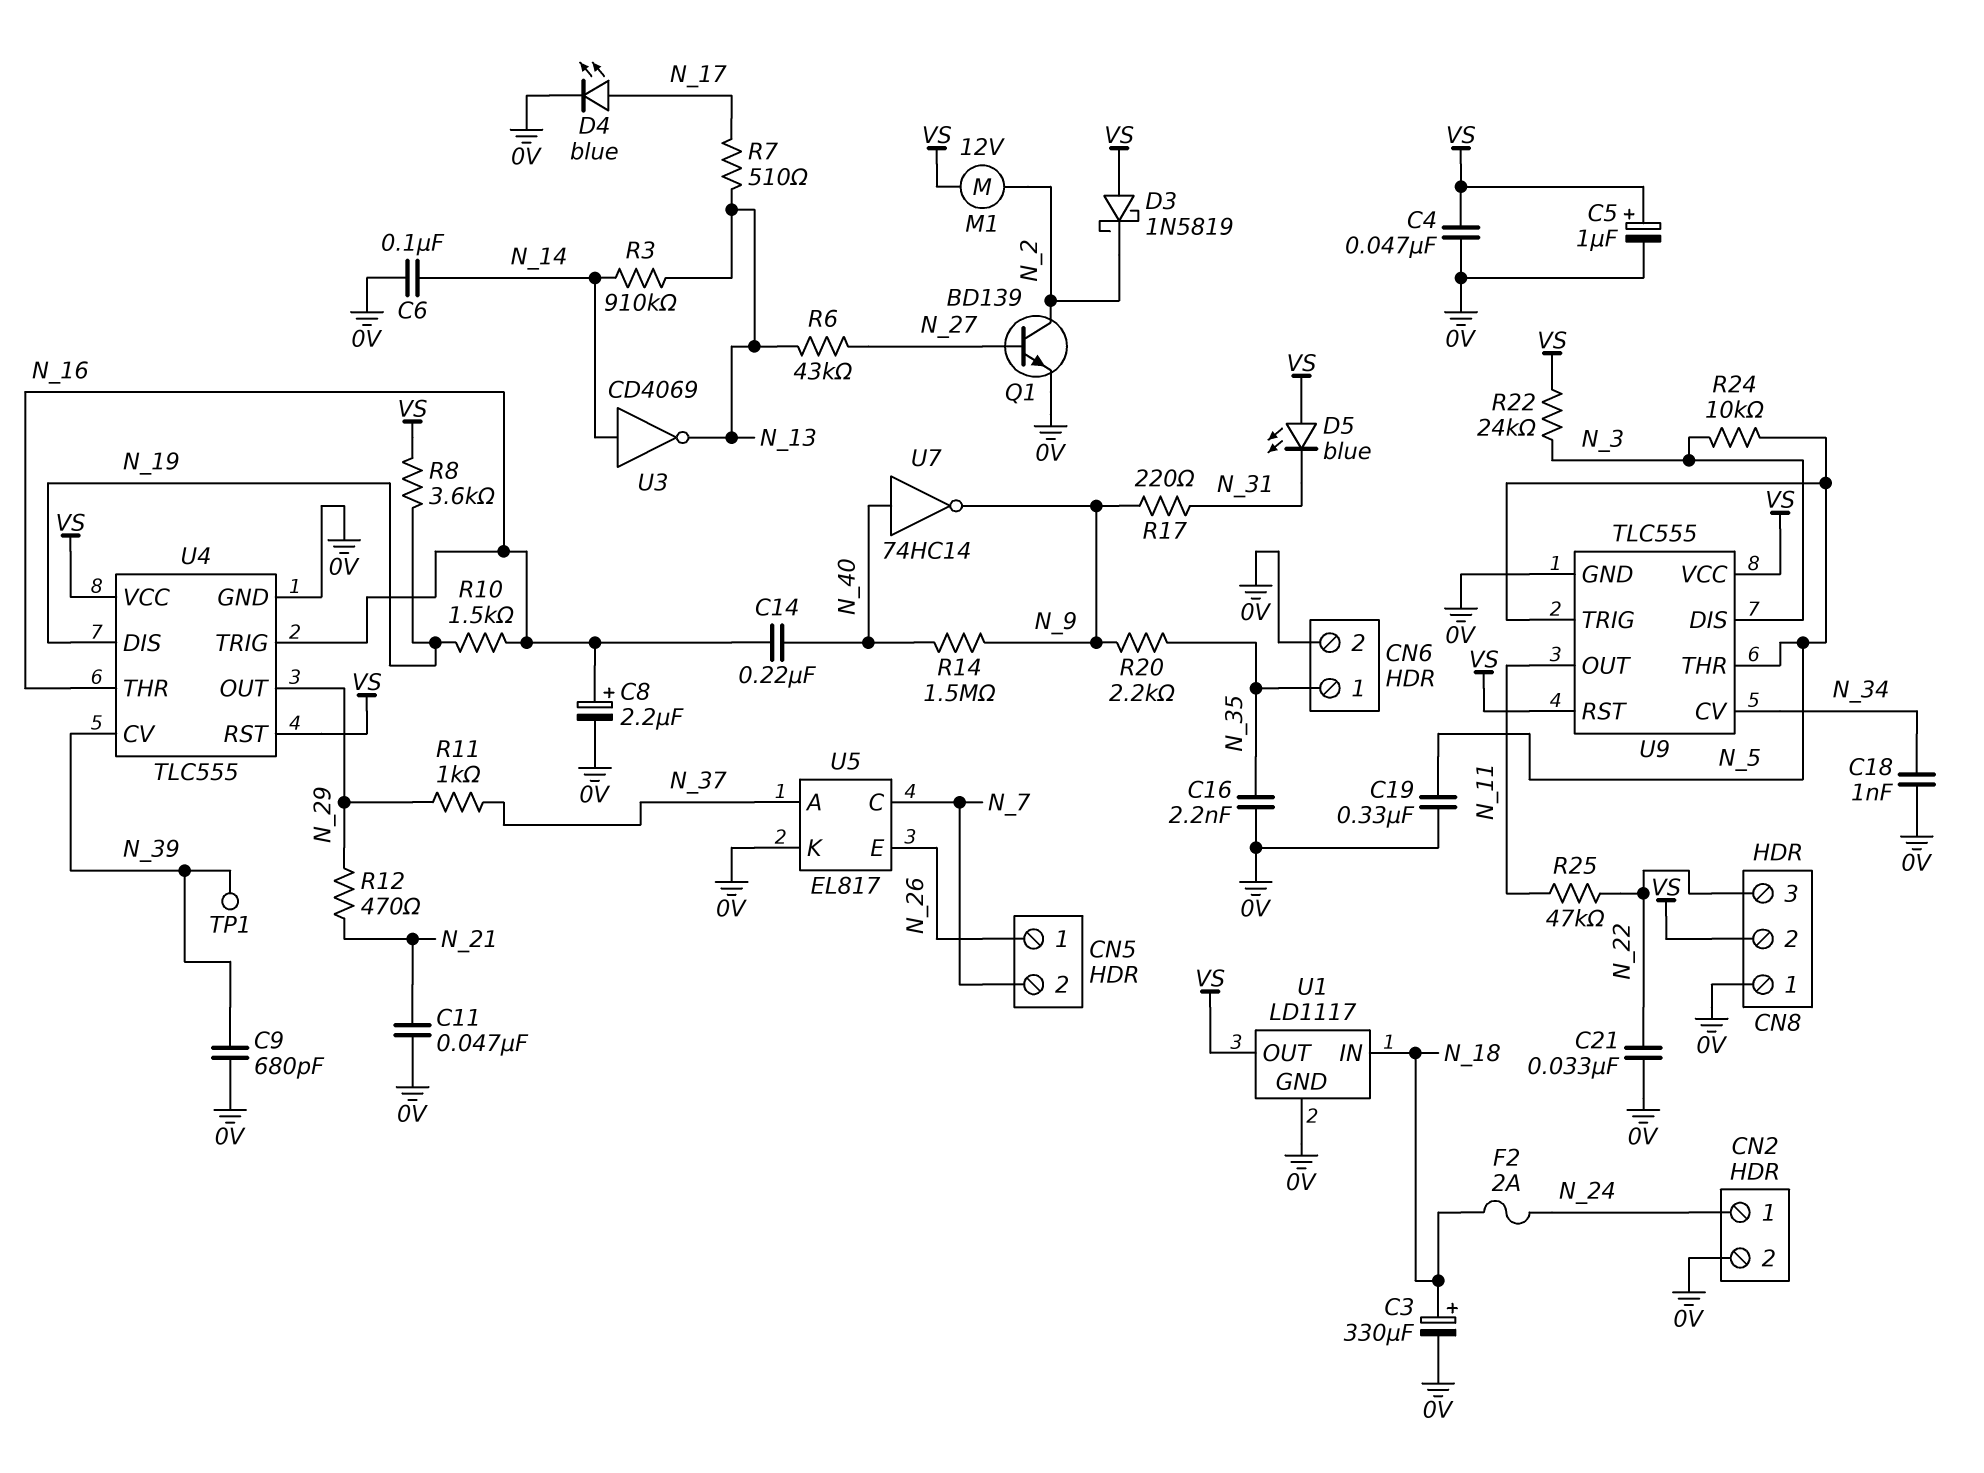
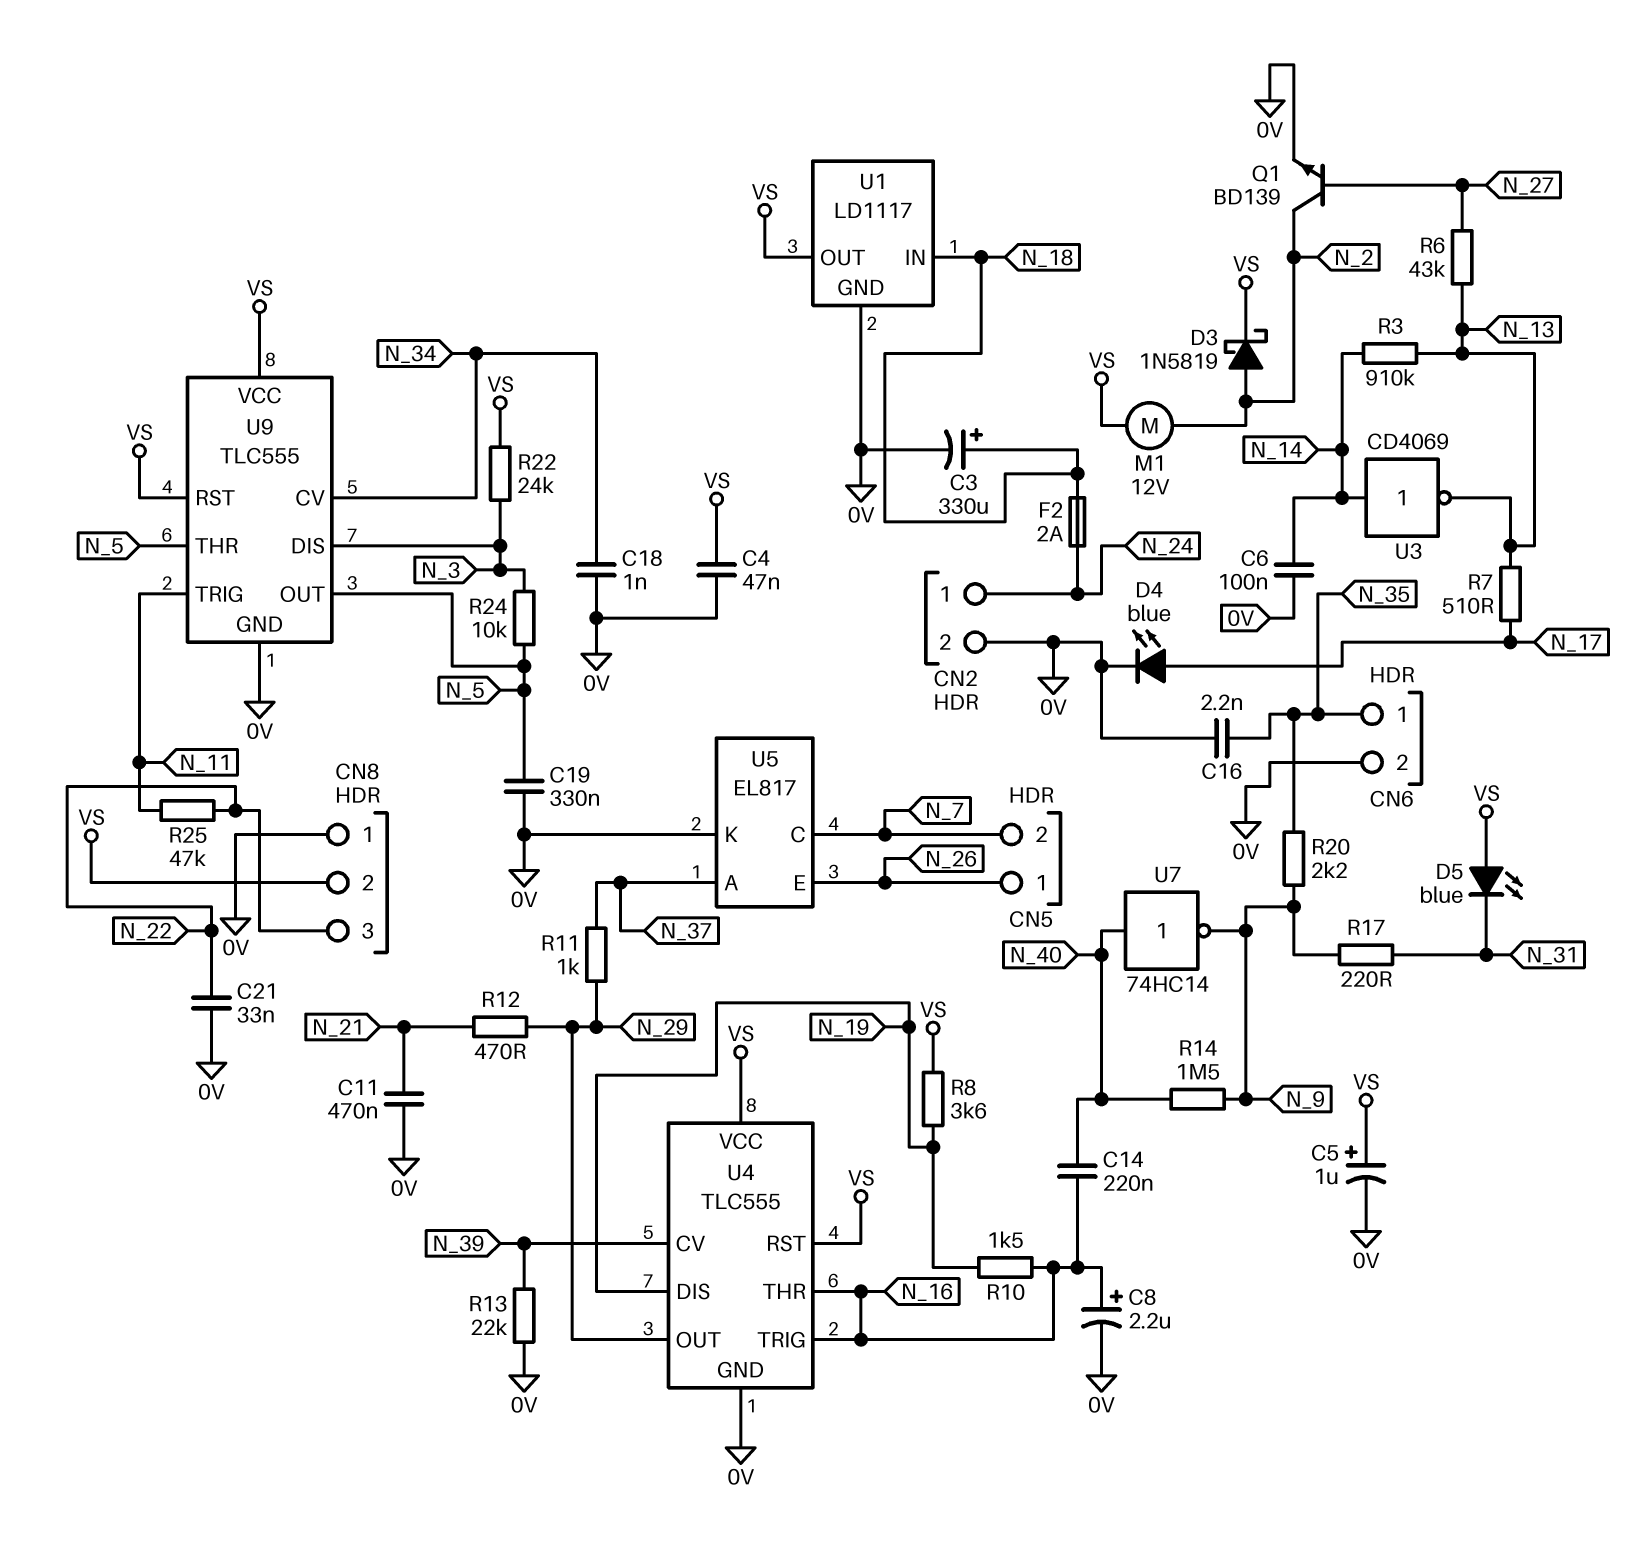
C9: 680pF (0V, N_39) -> none
C11: 47nF (0V, N_21) -> 470nF (0V, N_21)
D3: schottky 1N5819 (A VS, K N_2) -> schottky 1N5819 (A N_2, K VS)
R13: none -> 22k (0V, N_39)
TP1: test point (N_39) -> none
U9 pin OUT: N_11 -> N_5
U9 pin TRIG: N_5 -> N_11

